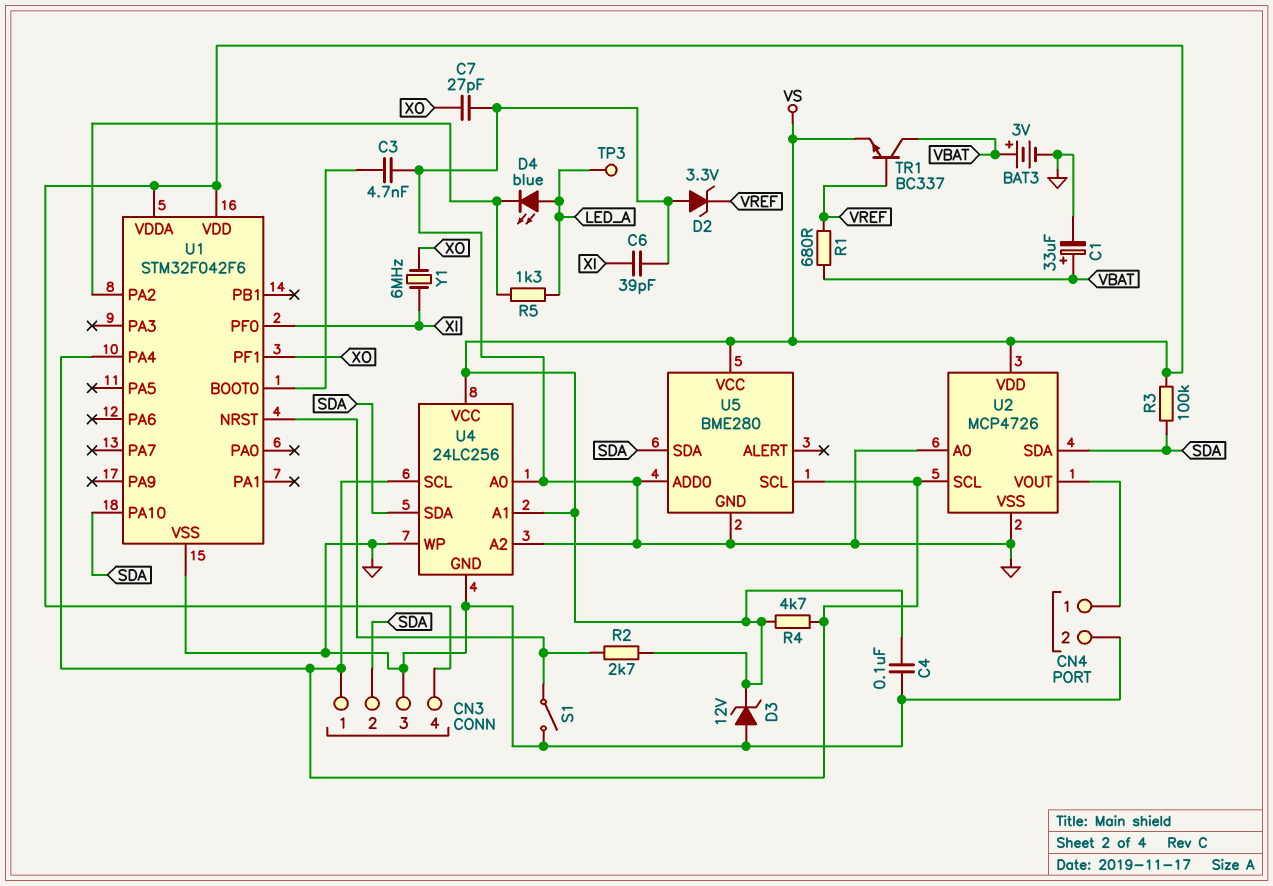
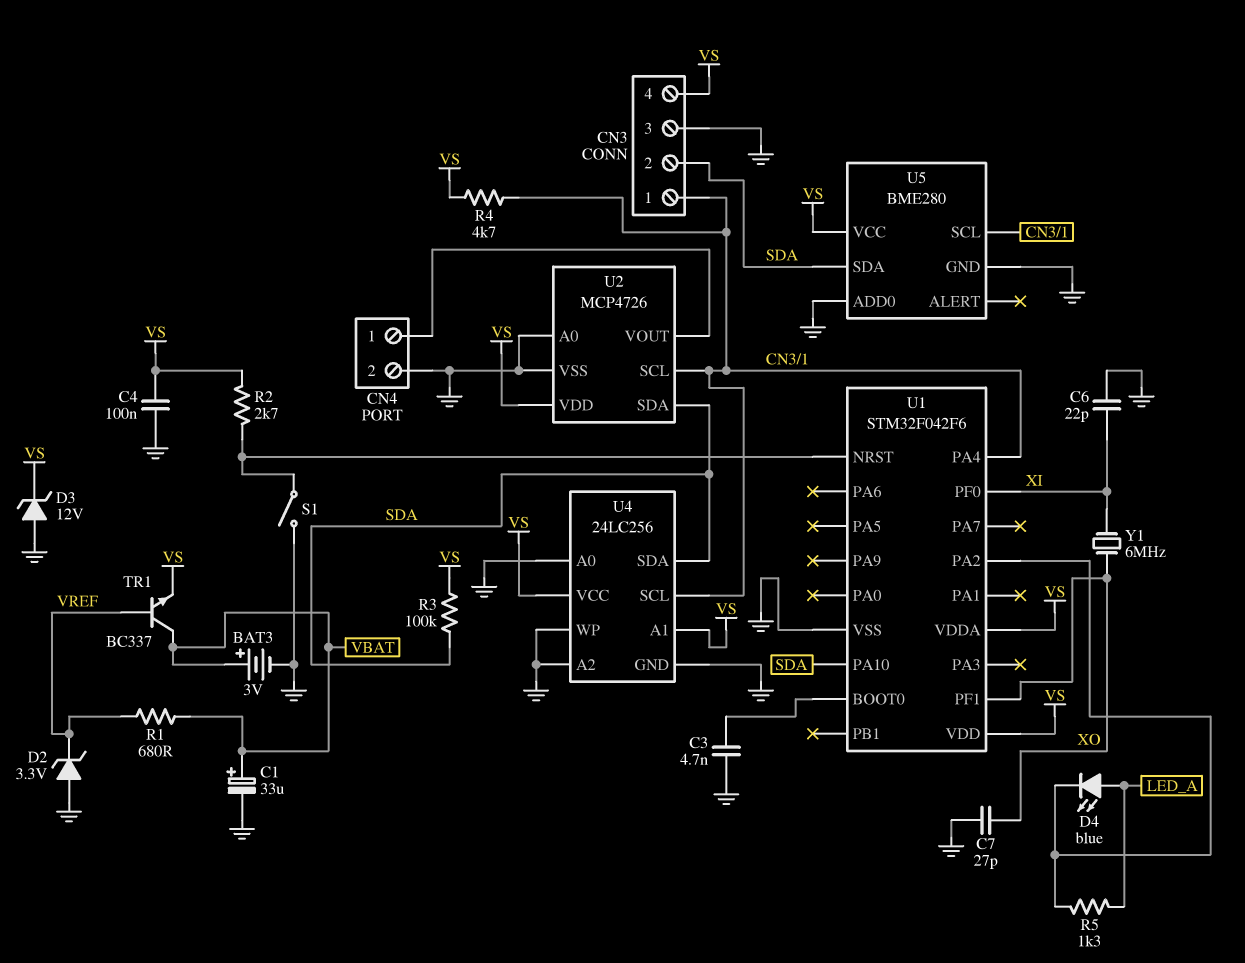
C6: 39pF (GND, XI) -> 22pF (GND, XI)
TP3: test point (LED_A) -> none

